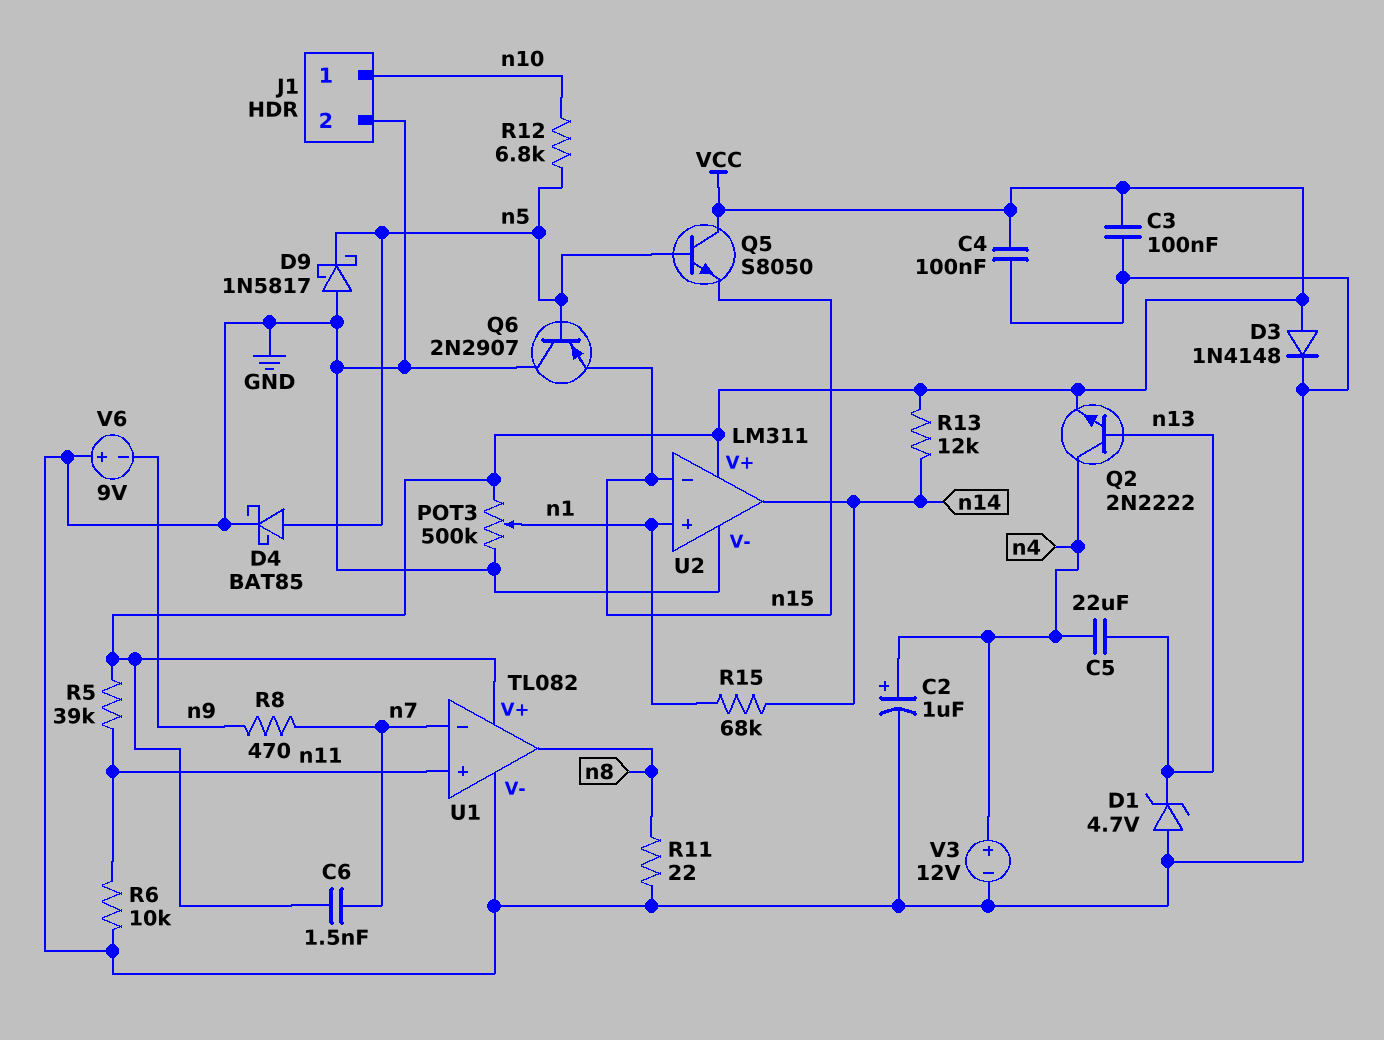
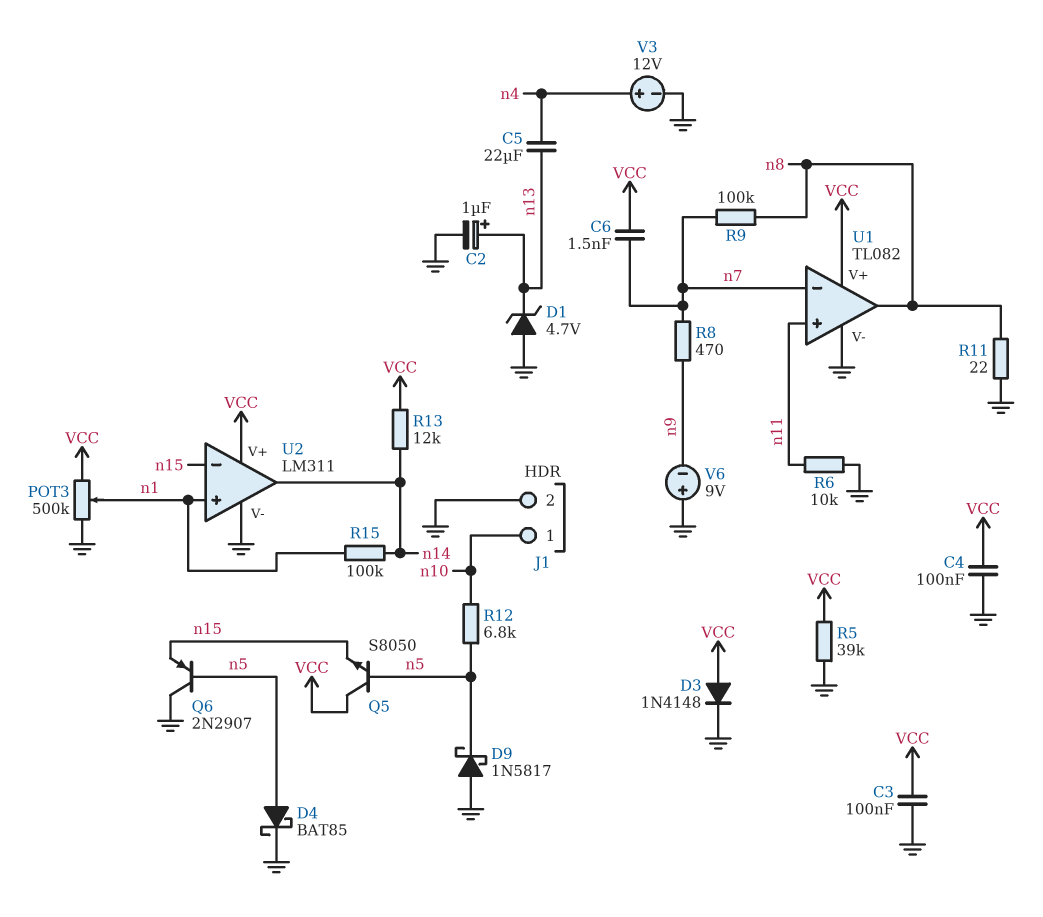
C2: 1uF (plus n4, minus GND) -> 1uF (plus n13, minus GND)
Q2: NPN 2N2222 (B n13, C n4, E VCC) -> none
R5: 39k (VCC, n11) -> 39k (GND, VCC)
R9: none -> 100k (n7, n8)
R15: 68k (n1, n14) -> 100k (n1, n14)

